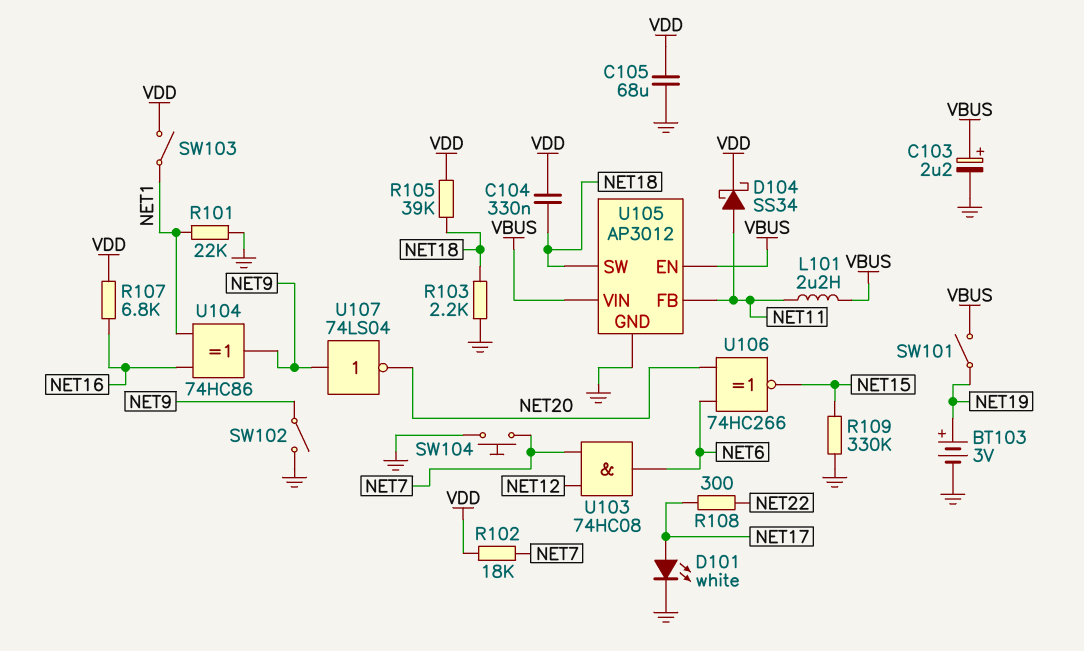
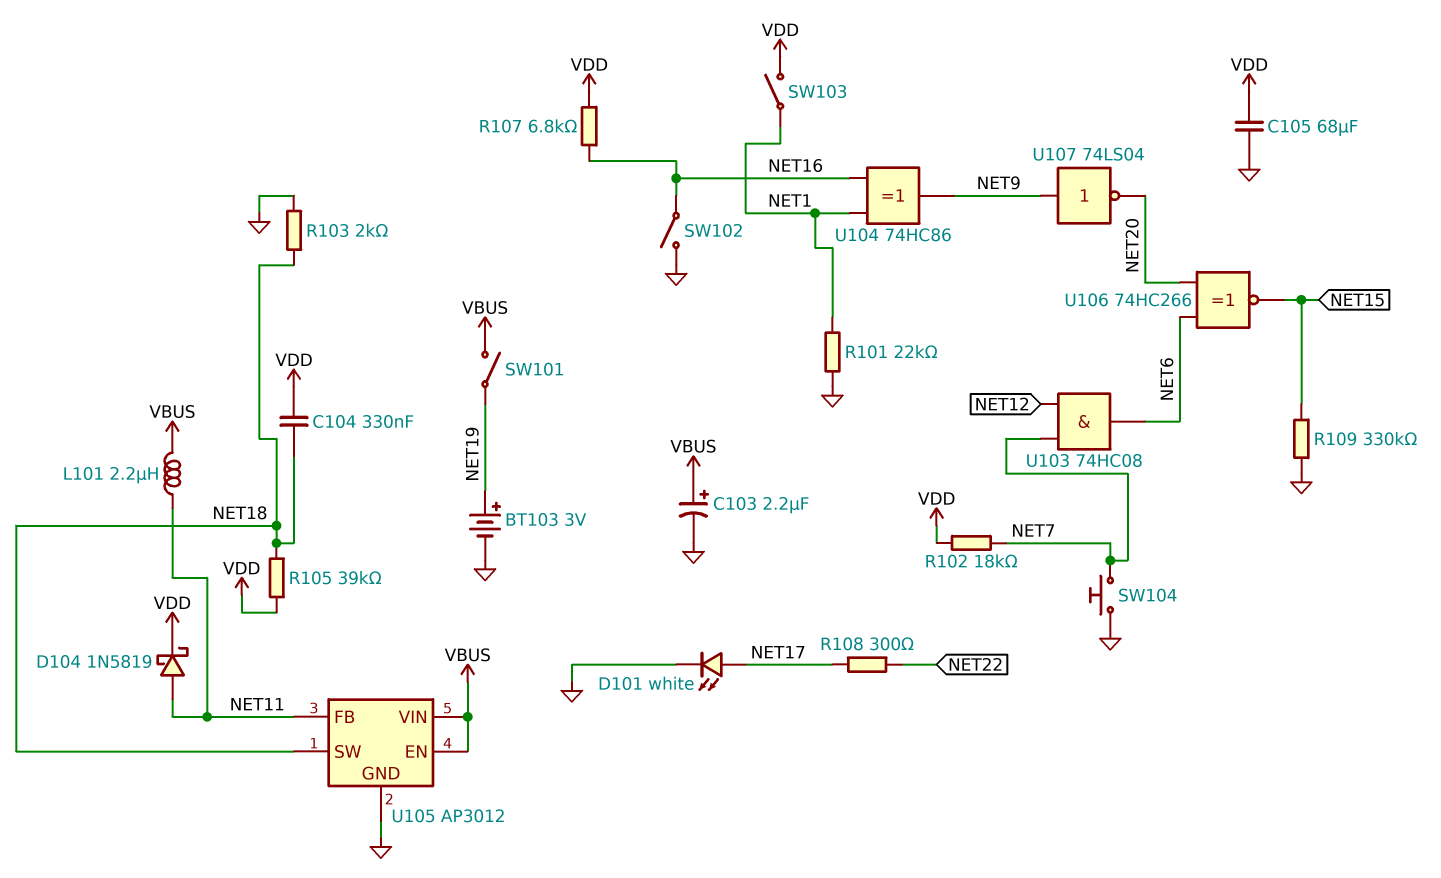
D104: schottky SS34 (A NET11, K VDD) -> schottky 1N5819 (A NET11, K VDD)
R103: 2.2k (GND, NET18) -> 2k (GND, NET18)
SW102: switch (GND, NET9) -> switch (GND, NET16)

